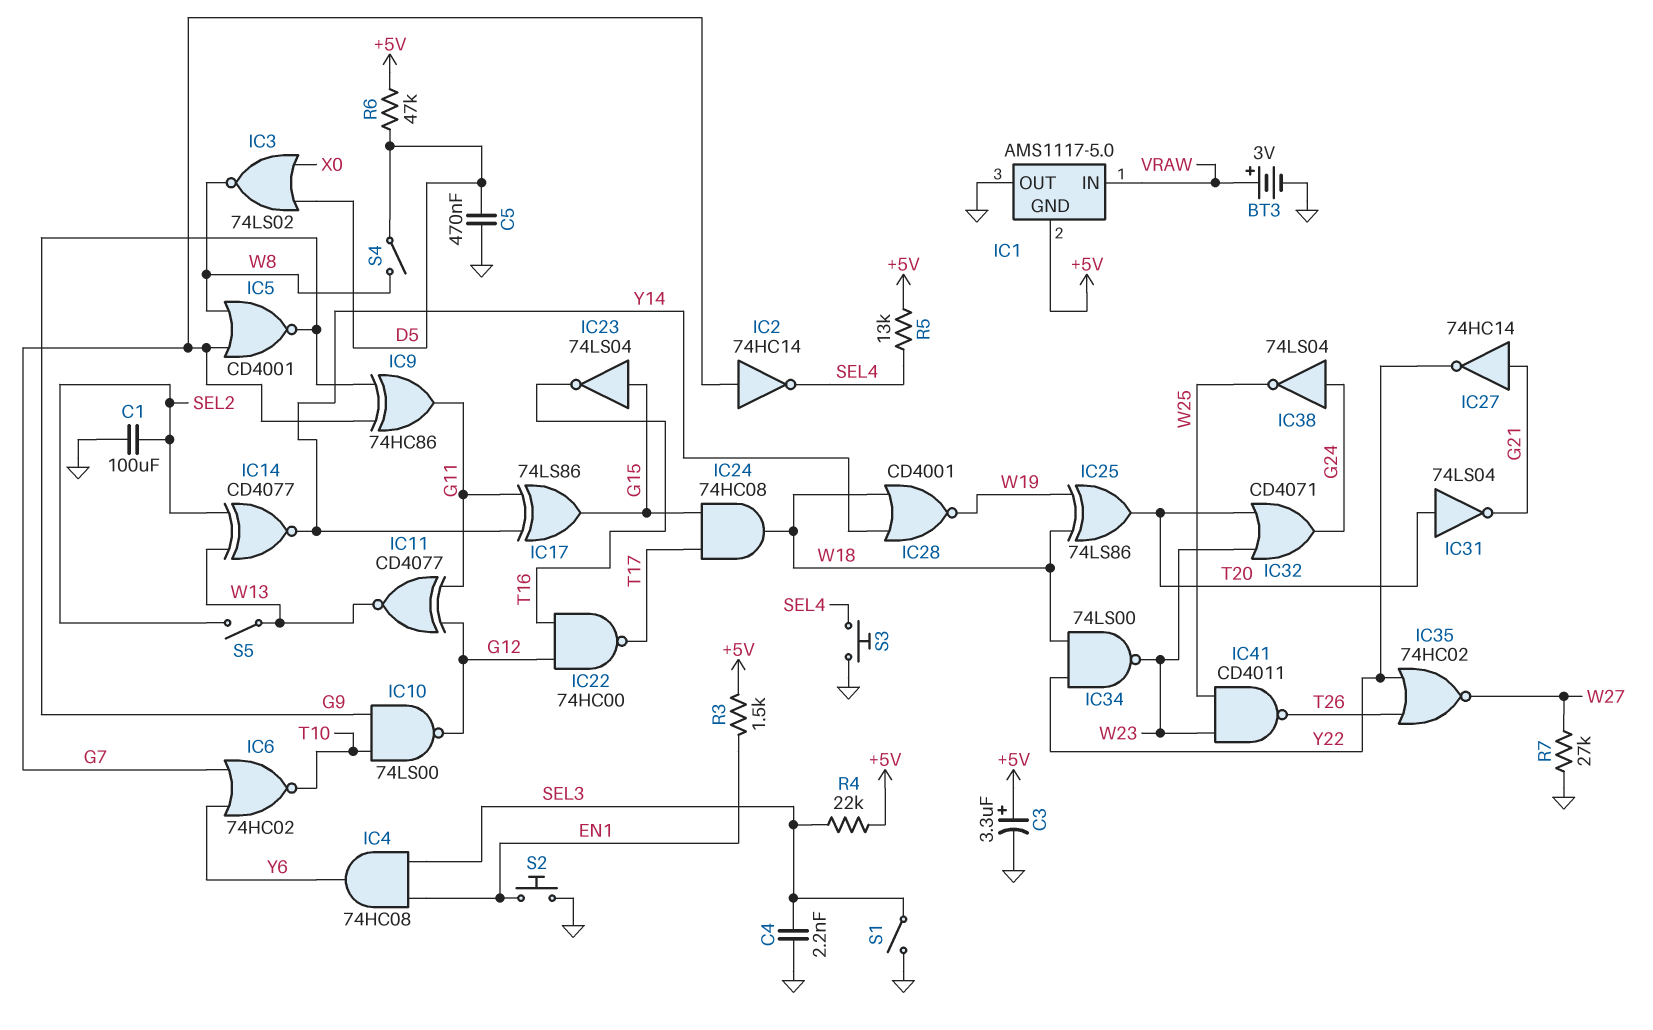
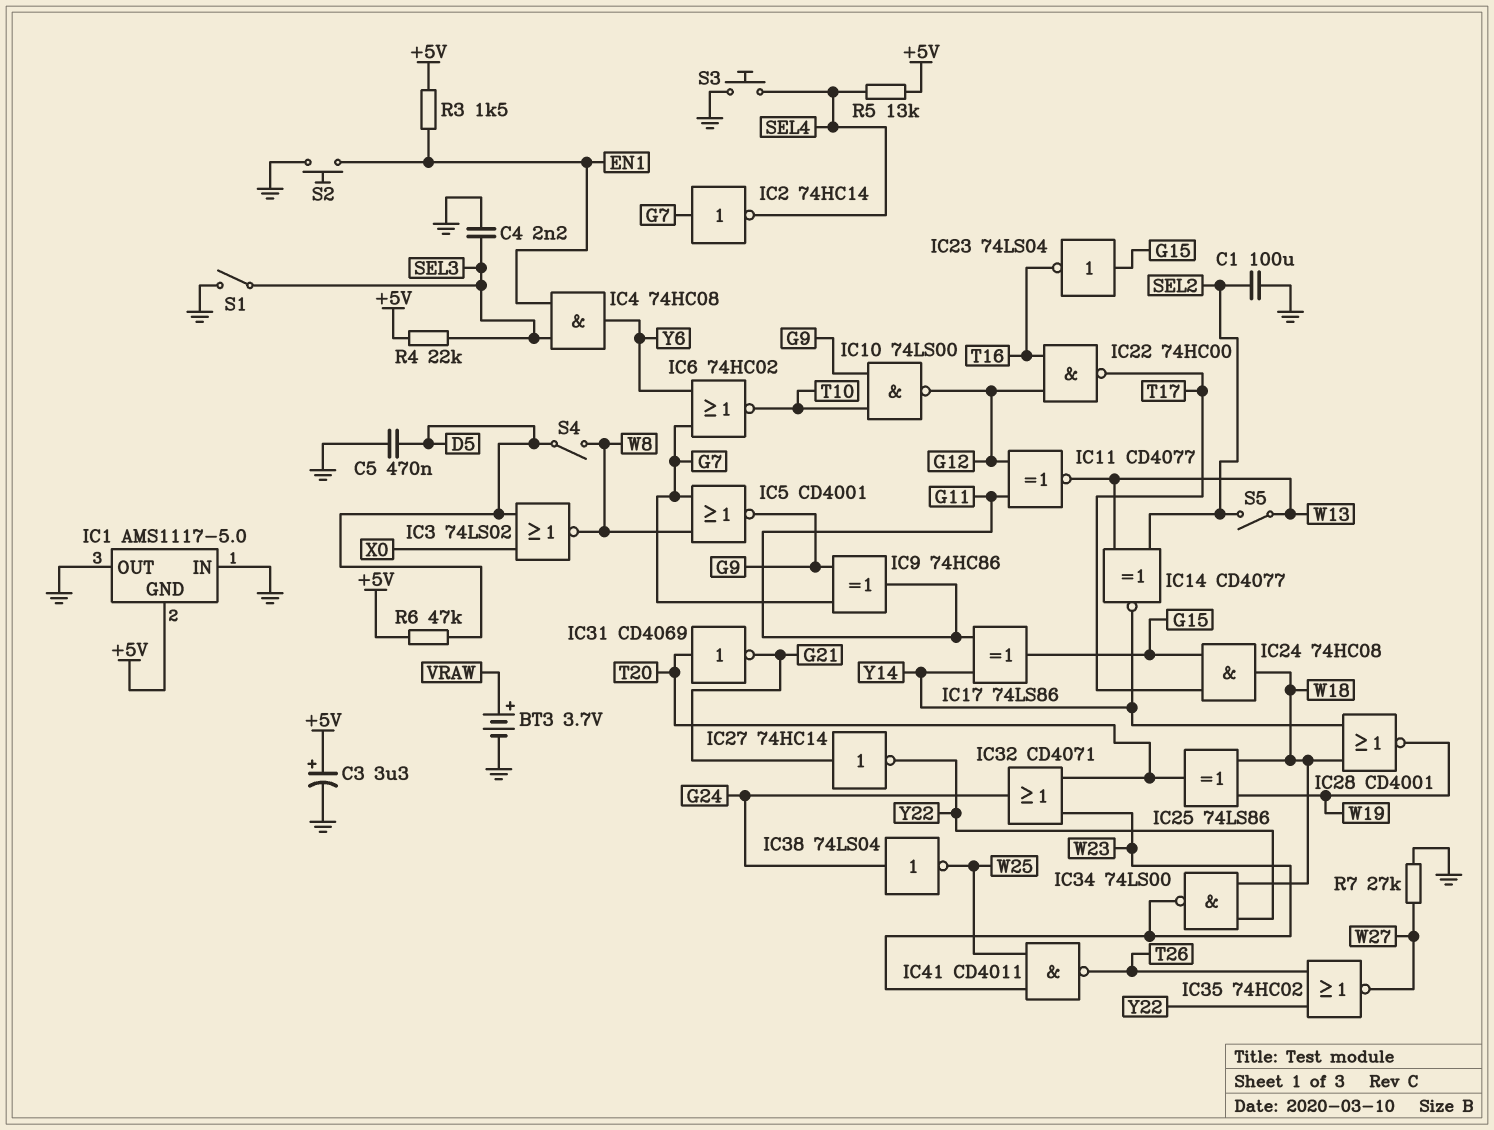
BT3: 3V (plus VRAW, minus GND) -> 3.7V (plus VRAW, minus GND)
IC1 pin IN: VRAW -> GND
IC31: NOT 74LS04 (in T20, out G21) -> NOT CD4069 (in T20, out G21)

